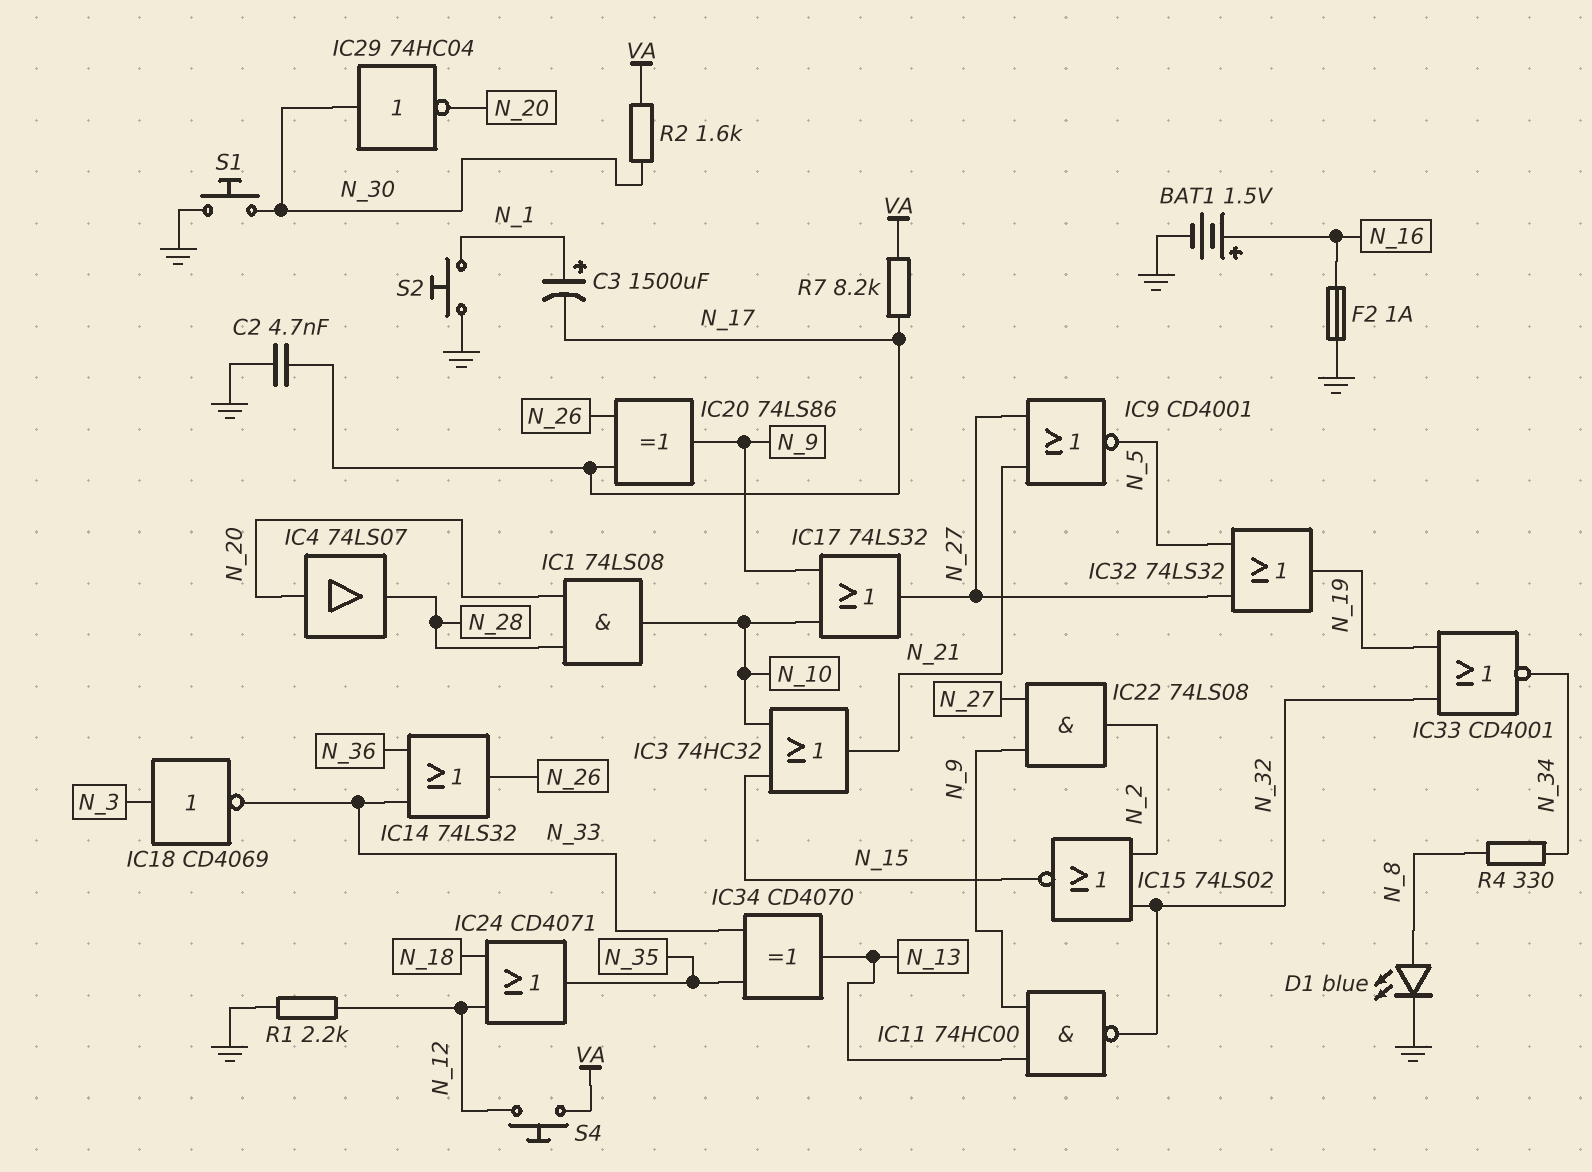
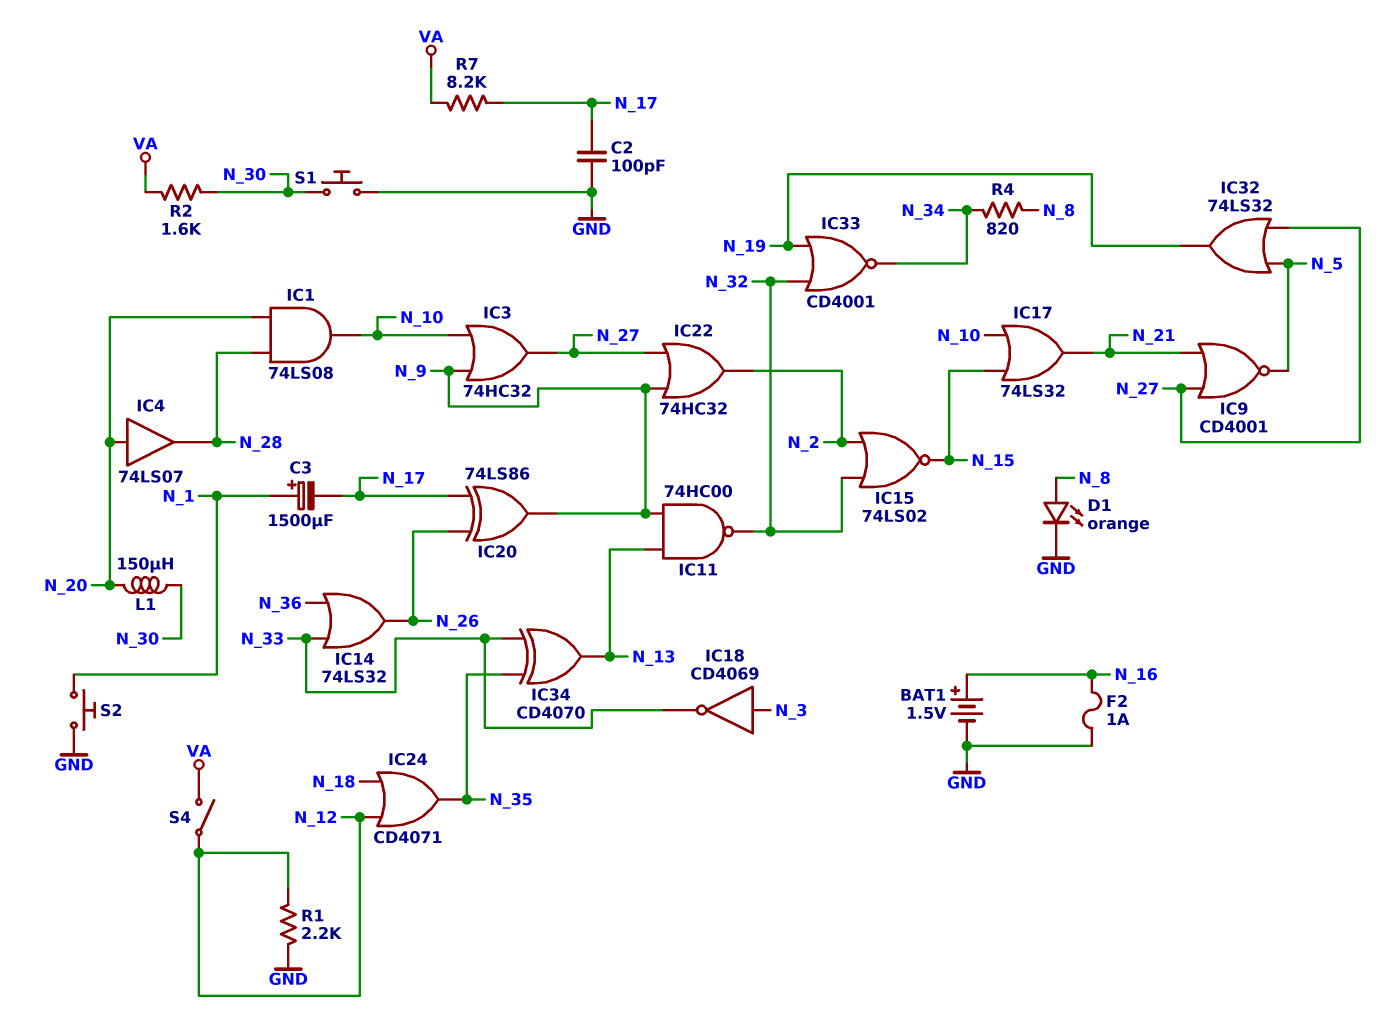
C2: 4.7nF (GND, N_17) -> 100pF (GND, N_17)
D1: LED blue (A N_8, K GND) -> LED orange (A N_8, K GND)
IC3: OR 74HC32 (in N_10, in N_15, out N_21) -> OR 74HC32 (in N_9, in N_10, out N_27)
IC17: OR 74LS32 (in N_9, in N_10, out N_27) -> OR 74LS32 (in N_10, in N_15, out N_21)
IC22: AND 74LS08 (in N_9, in N_27, out N_2) -> OR 74HC32 (in N_9, in N_27, out N_2)
IC29: NOT 74HC04 (in N_30, out N_20) -> none
L1: none -> 150uH (N_20, N_30)
R4: 330 (N_8, N_34) -> 820 (N_8, N_34)
S4: button (N_12, VA) -> switch (N_12, VA)

